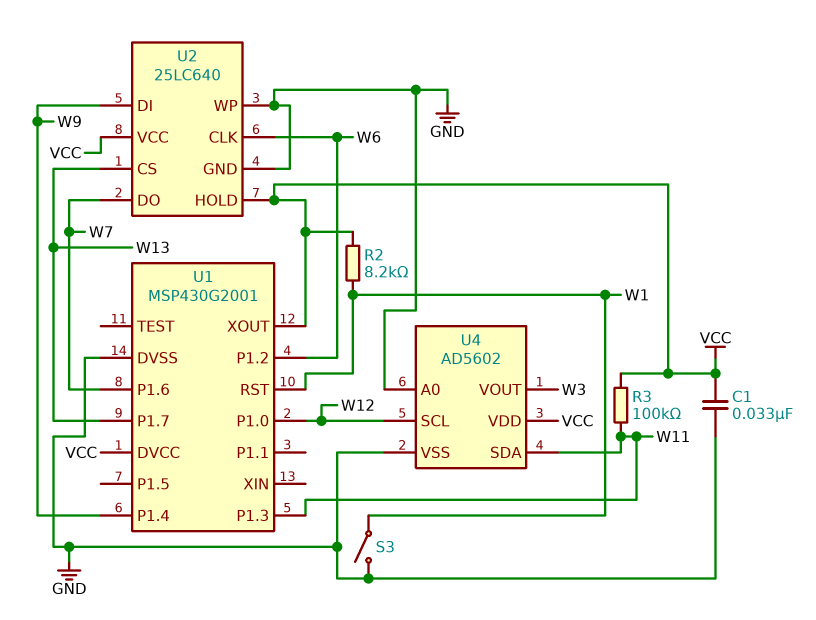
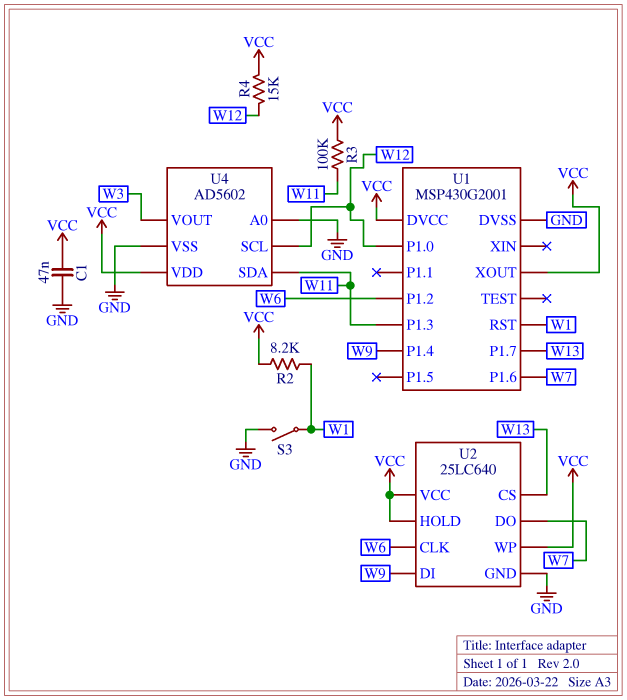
C1: 33nF (GND, VCC) -> 47nF (GND, VCC)
R4: none -> 15k (VCC, W12)
U2 pin WP: GND -> VCC

